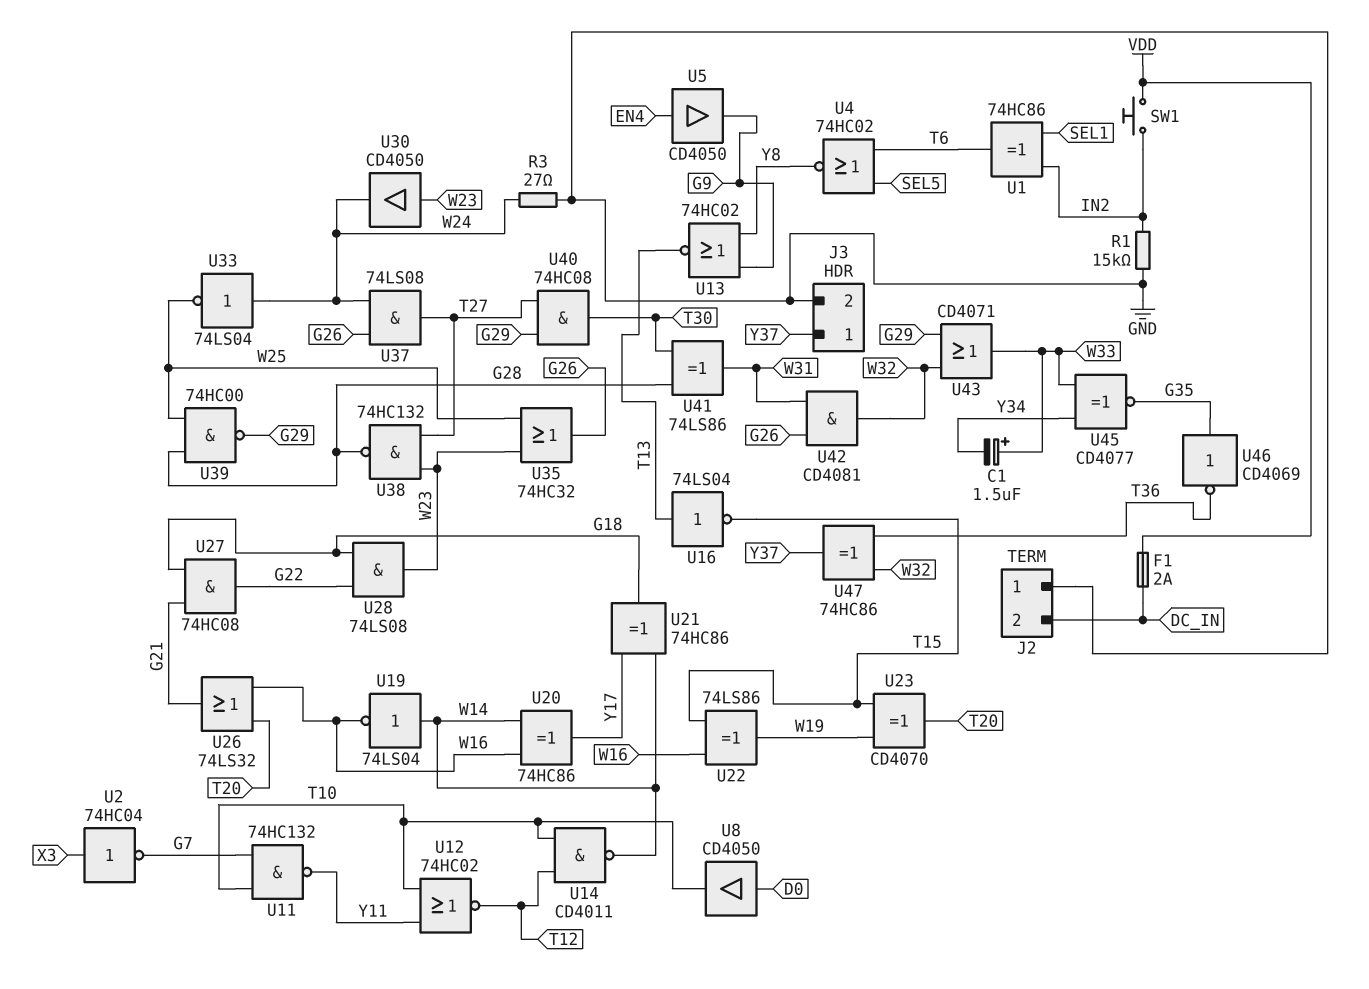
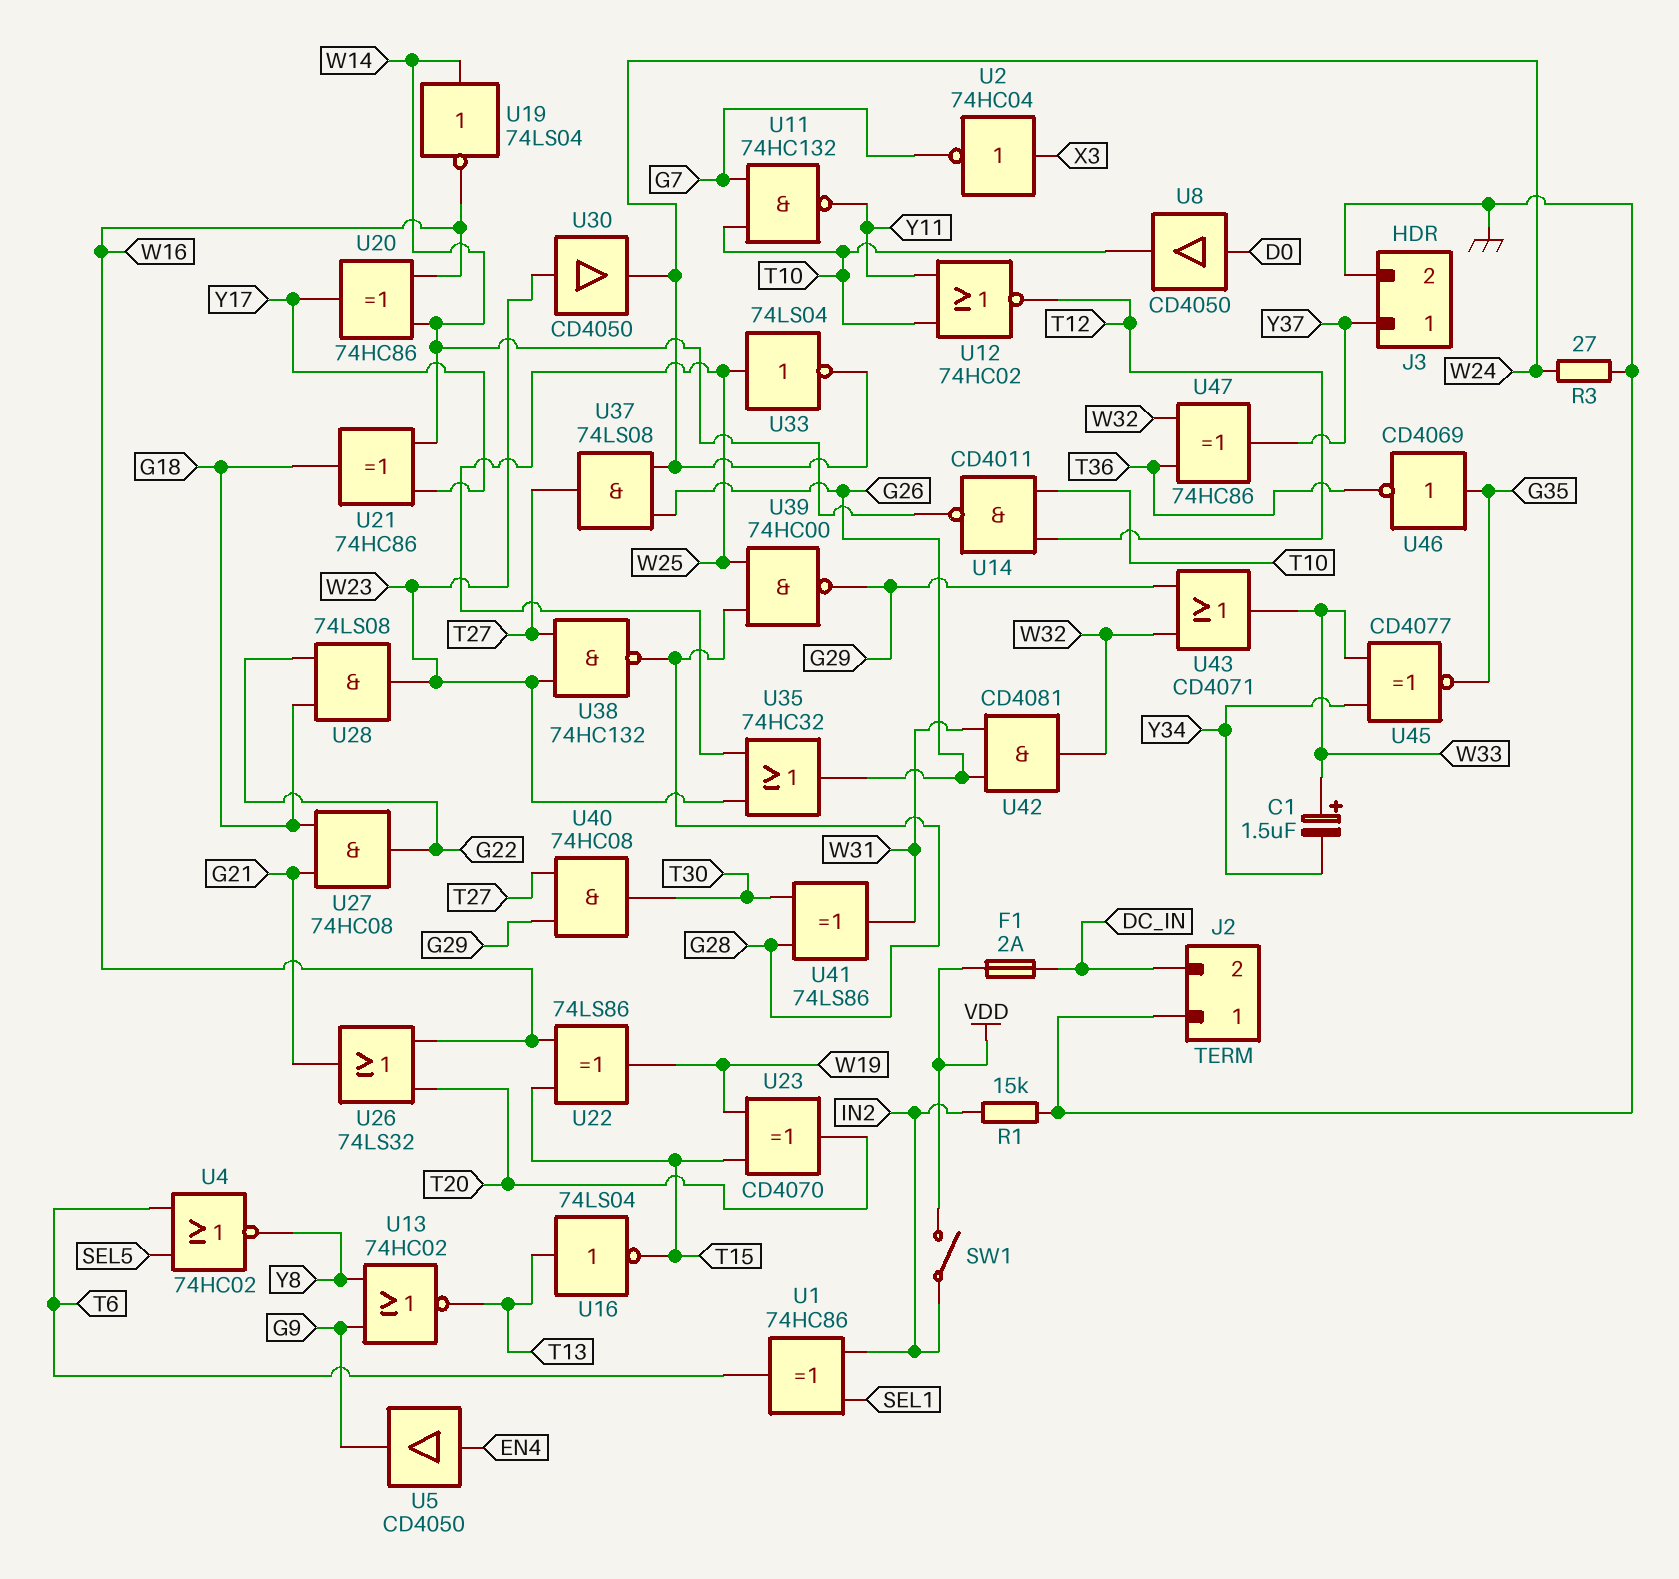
SW1: button (IN2, VDD) -> switch (IN2, VDD)
U33: NOT 74LS04 (in W24, out W25) -> NOT 74LS04 (in W25, out W24)

